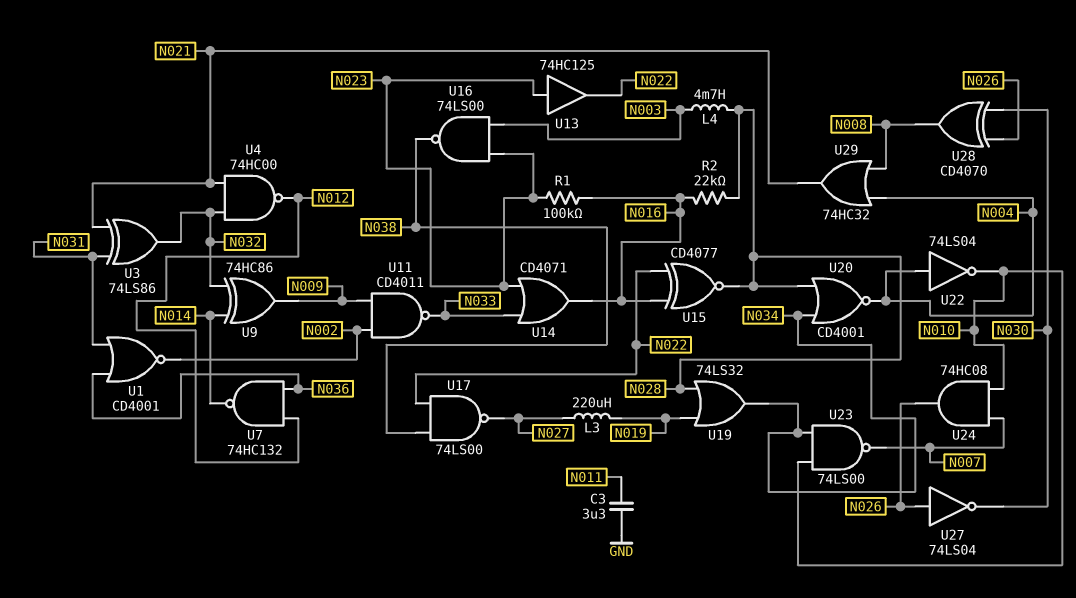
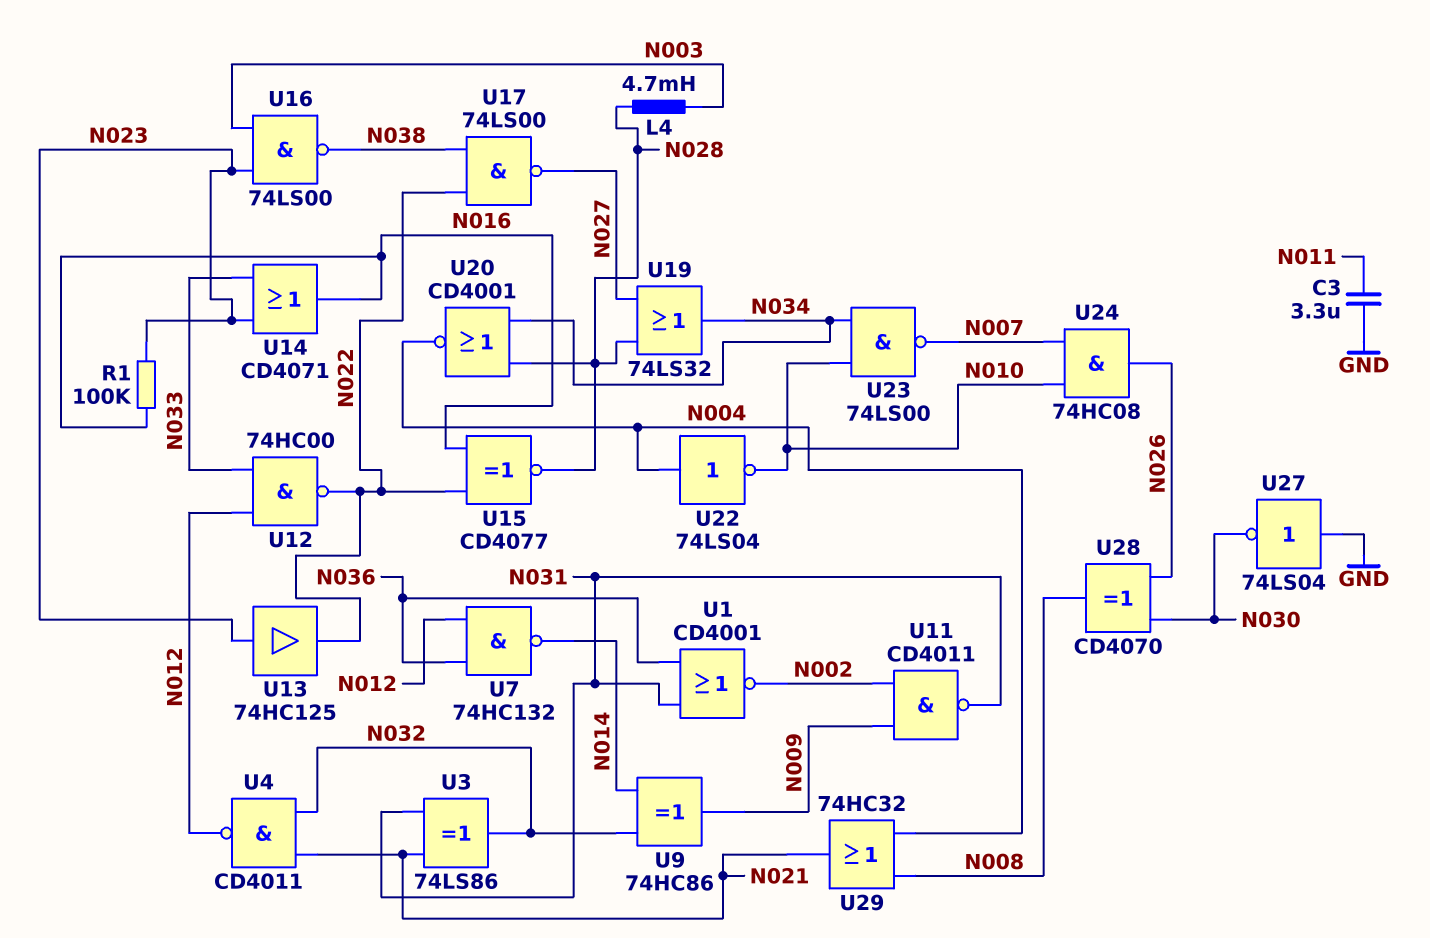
L3: 220uH (N019, N027) -> none
R2: 22k (N016, N028) -> none
U4: NAND 74HC00 (in N021, in N032, out N012) -> NAND CD4011 (in N021, in N032, out N012)
U11: NAND CD4011 (in N002, in N009, out N033) -> NAND CD4011 (in N002, in N009, out N031)
U12: none -> NAND 74HC00 (in N012, in N033, out N022)
U19: OR 74LS32 (in N019, in N028, out N034) -> OR 74LS32 (in N027, in N028, out N034)
U27: NOT 74LS04 (in N026, out N030) -> NOT 74LS04 (in GND, out N030)

